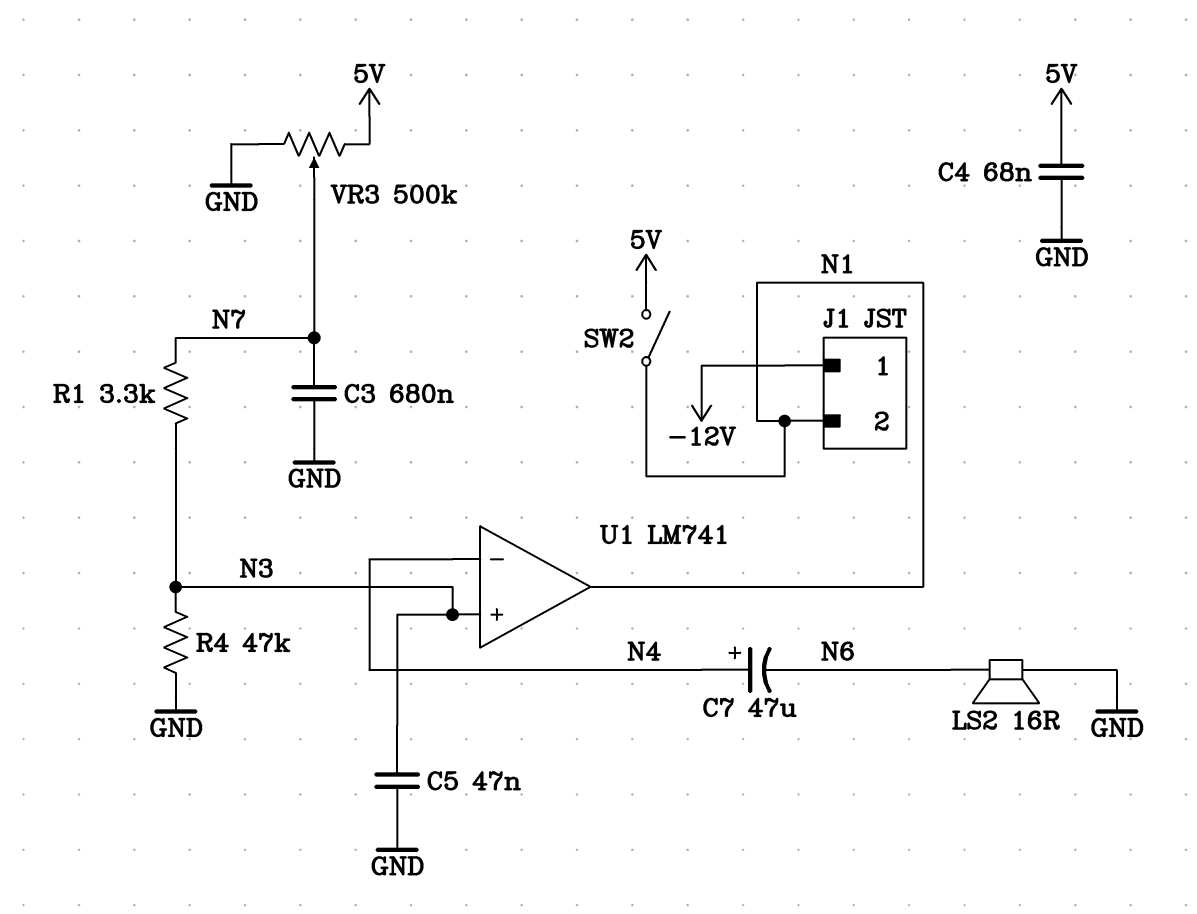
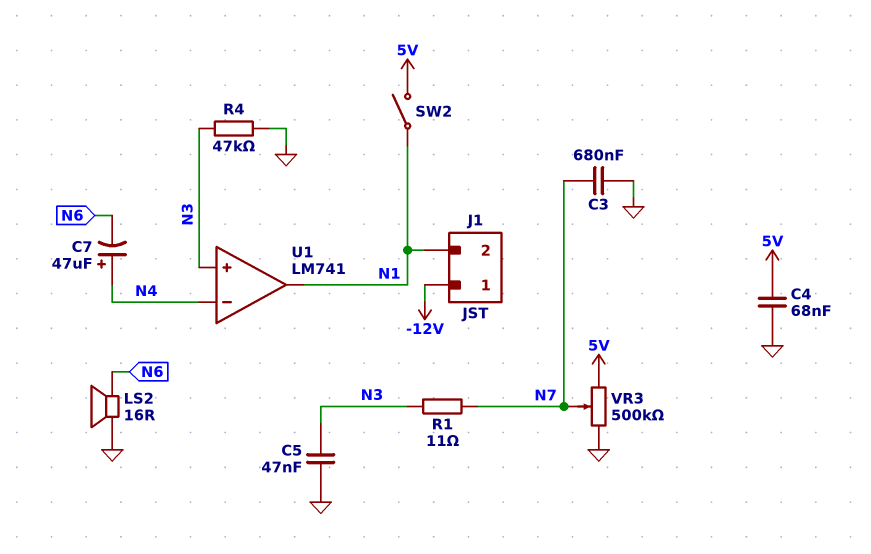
R1: 3.3k (N3, N7) -> 11 (N3, N7)

